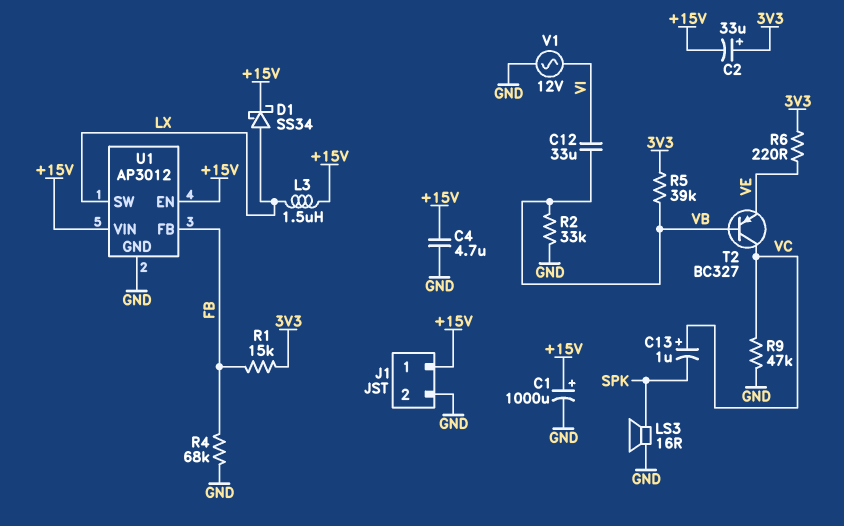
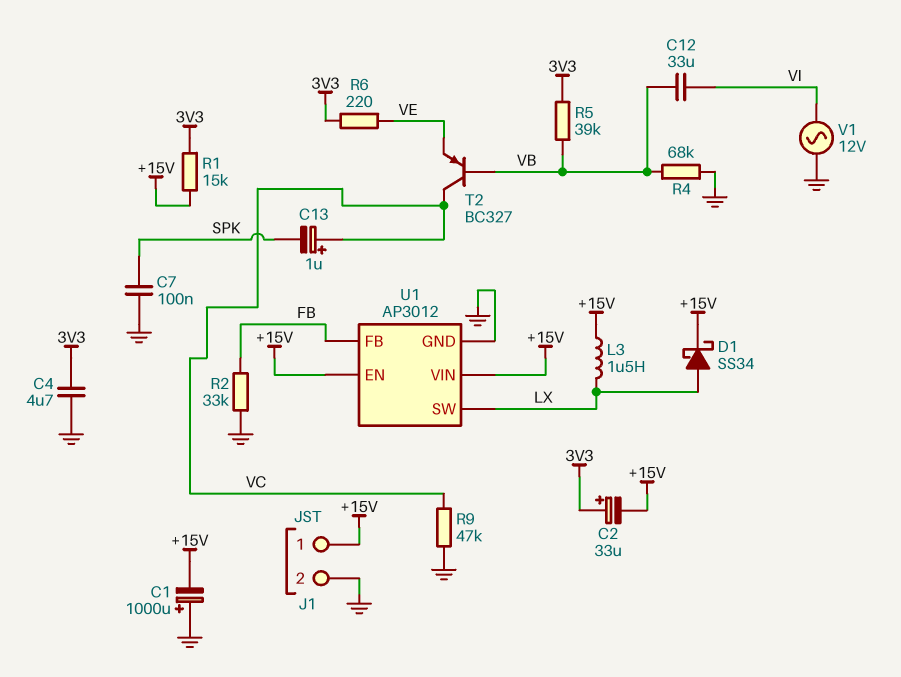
C1: 1000uF (plus +15V, minus GND) -> 1000uF (plus GND, minus +15V)
C4: 4.7uF (+15V, GND) -> 4.7uF (3V3, GND)
C7: none -> 100nF (GND, SPK)
LS3: speaker 16R (GND, SPK) -> none
R1: 15k (3V3, FB) -> 15k (+15V, 3V3)
R2: 33k (GND, VB) -> 33k (FB, GND)
R4: 68k (FB, GND) -> 68k (GND, VB)

